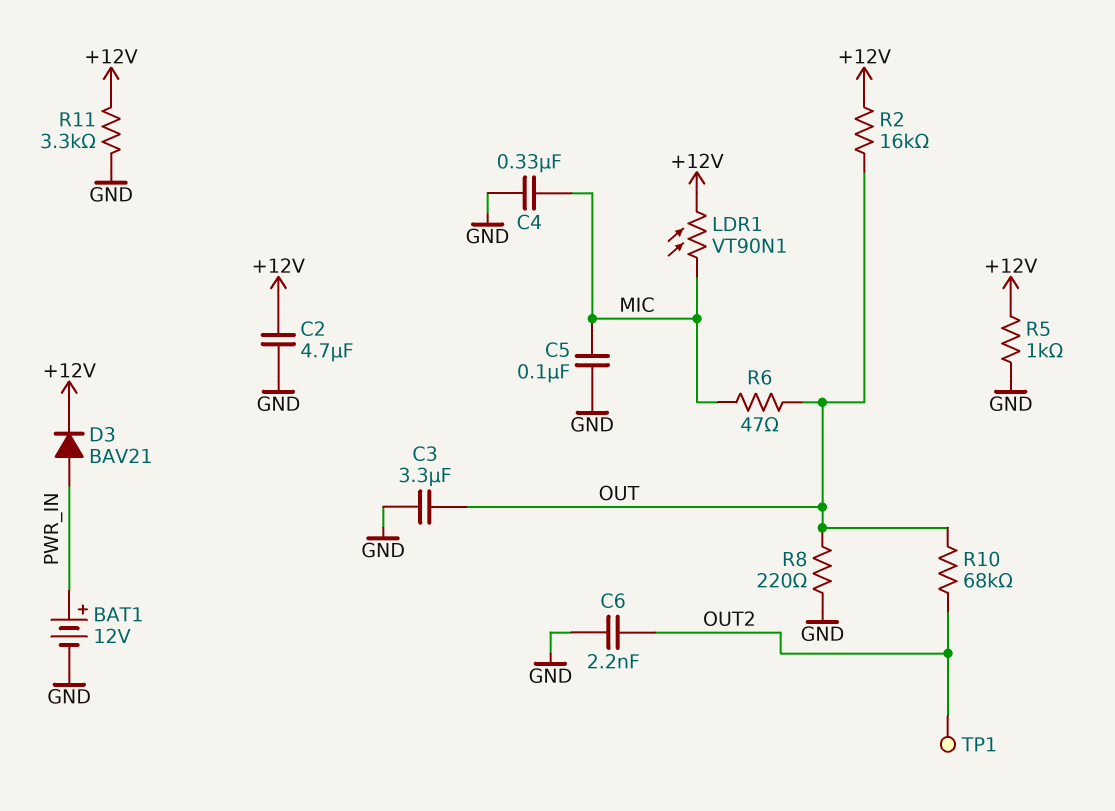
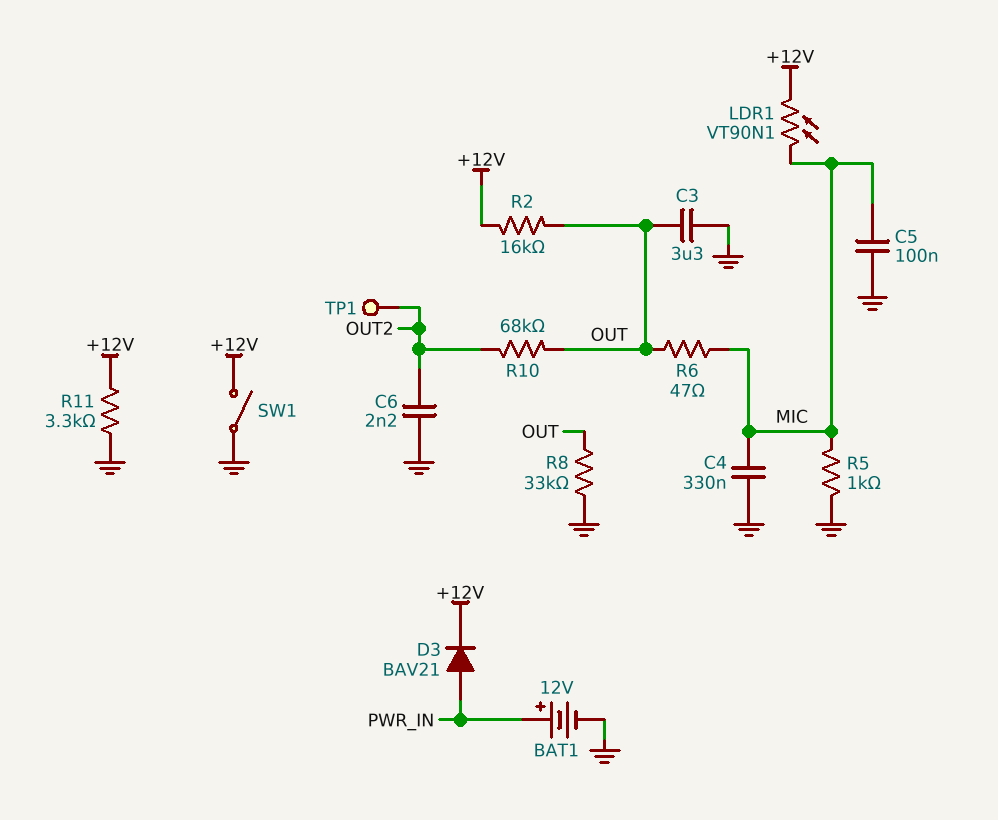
C2: 4.7uF (+12V, GND) -> none
R5: 1k (+12V, GND) -> 1k (GND, MIC)
R8: 220 (GND, OUT) -> 33k (GND, OUT)
SW1: none -> switch (+12V, GND)

